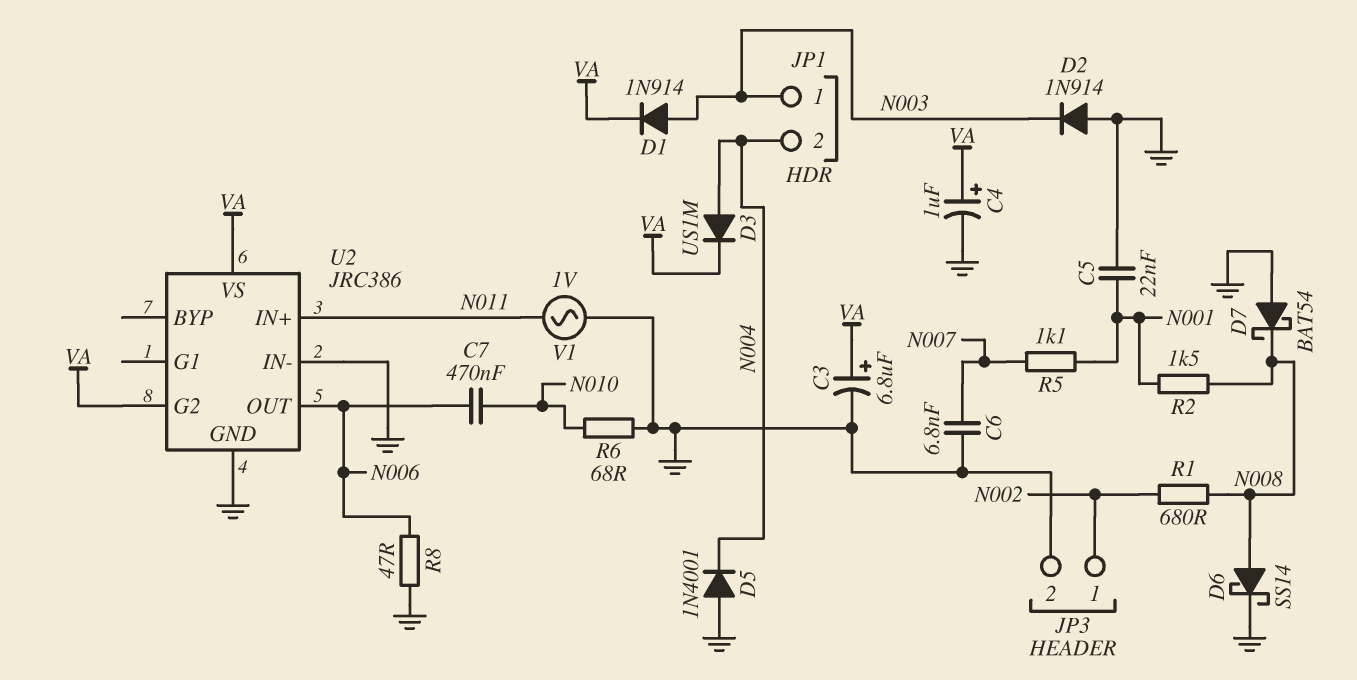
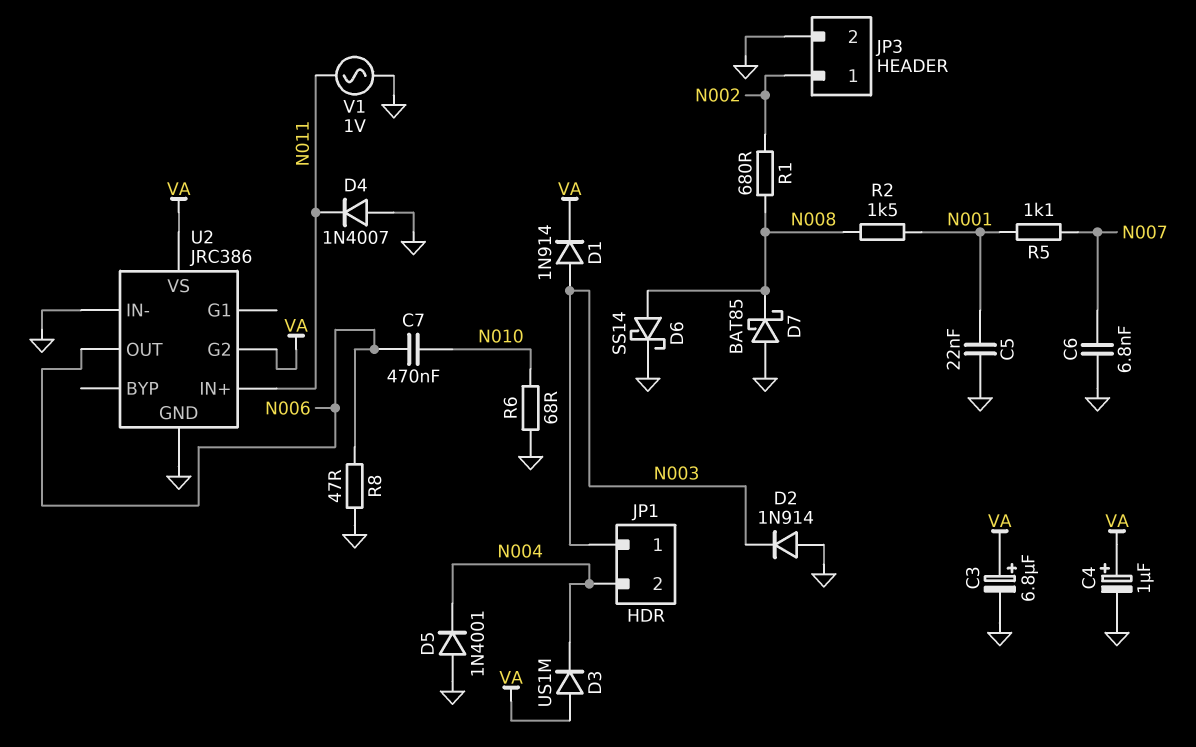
D3: diode US1M (A N004, K VA) -> diode US1M (A VA, K N004)
D4: none -> diode 1N4007 (A GND, K N011)
D7: schottky BAT54 (A GND, K N008) -> schottky BAT85 (A GND, K N008)

